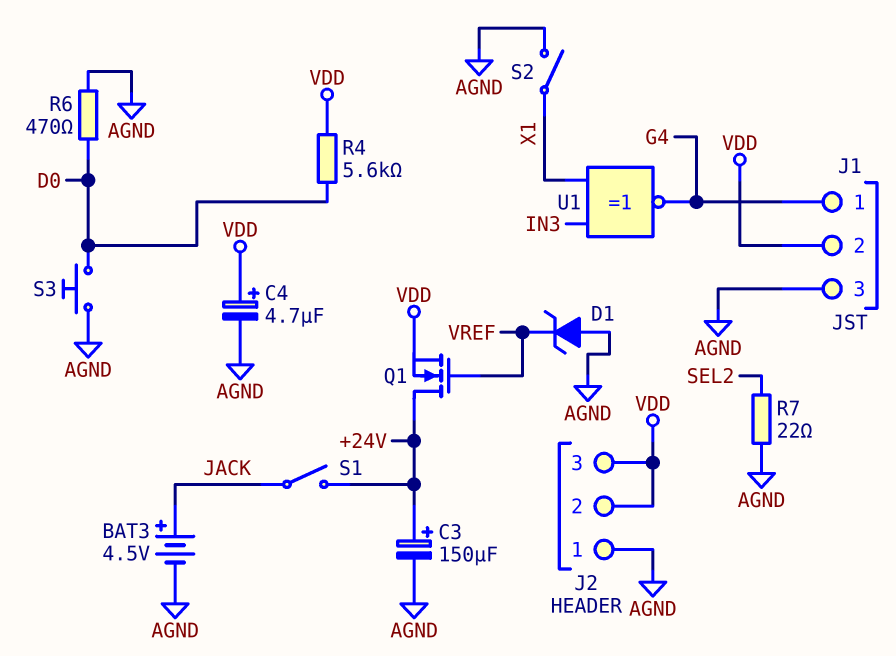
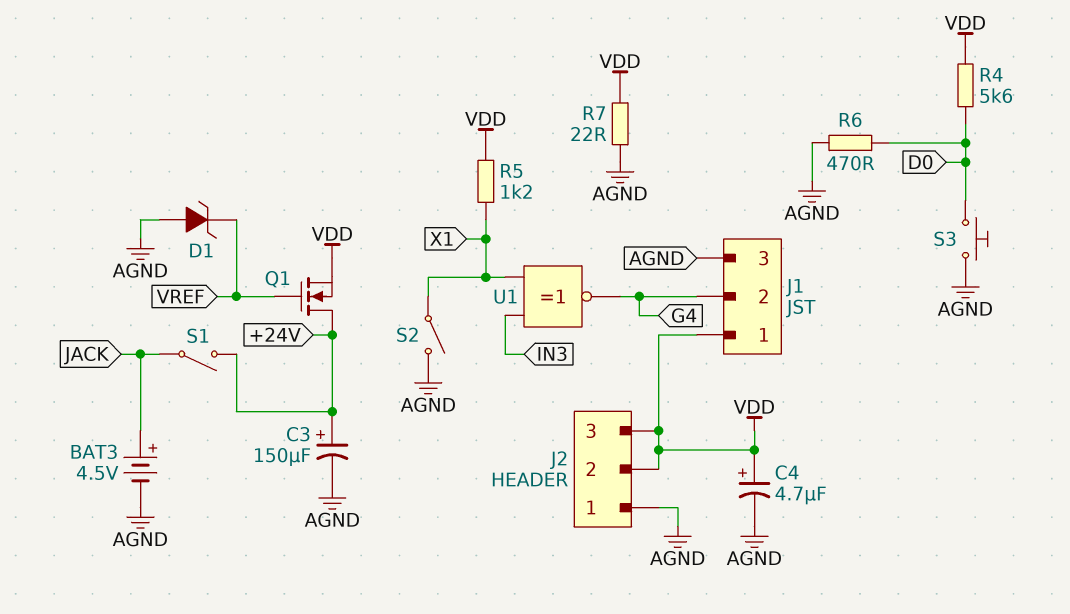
J1 pin 1: G4 -> VDD
J1 pin 2: VDD -> G4
R5: none -> 1.2k (VDD, X1)
R7: 22 (AGND, SEL2) -> 22 (AGND, VDD)

